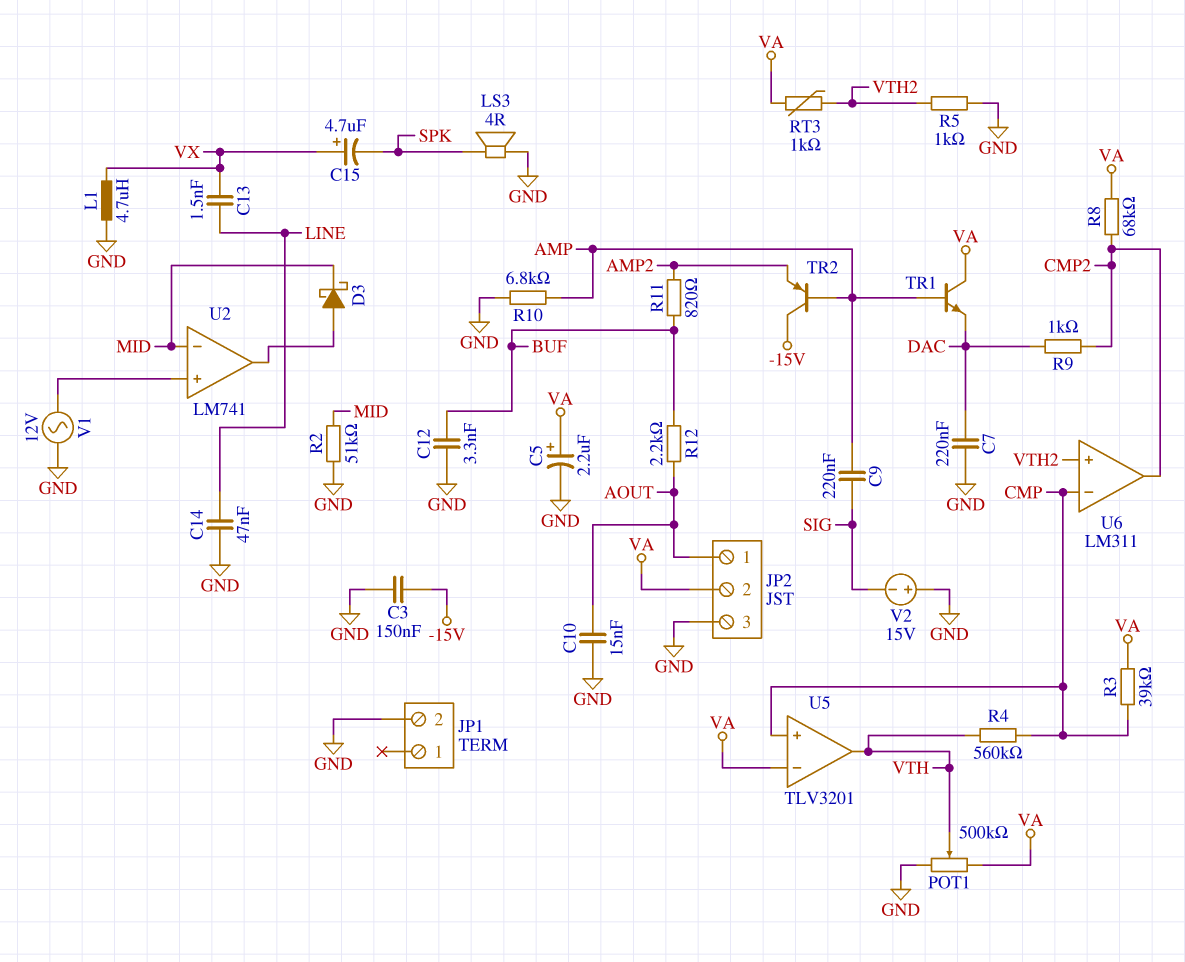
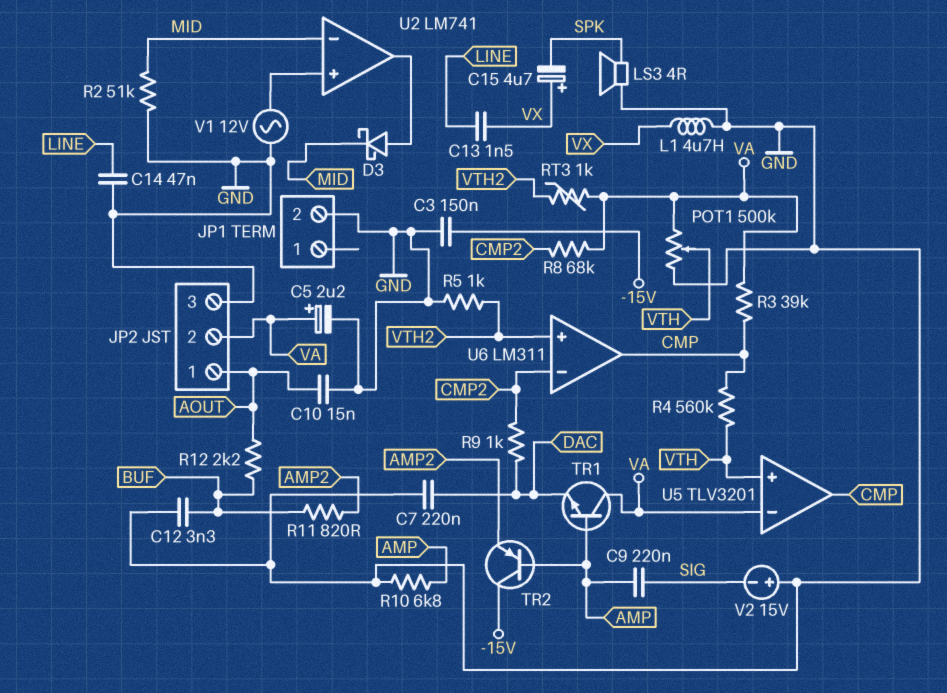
U5 pin in+: CMP -> VTH
U5 pin out: VTH -> CMP
U6 pin in-: CMP -> CMP2
U6 pin out: CMP2 -> CMP

